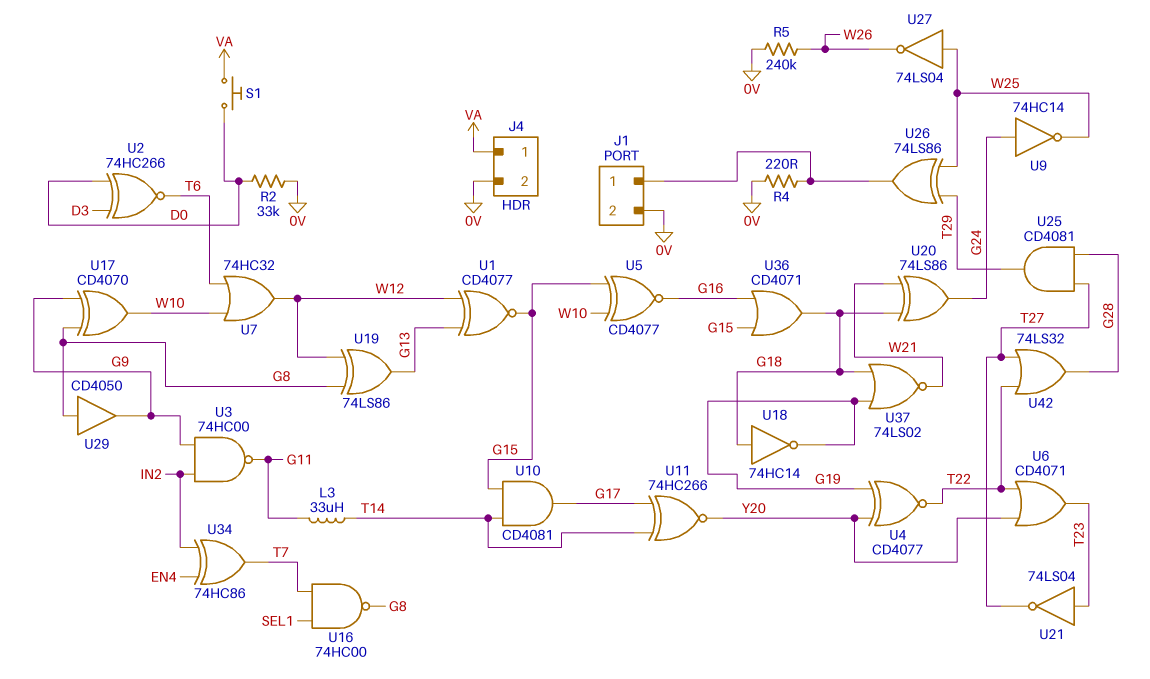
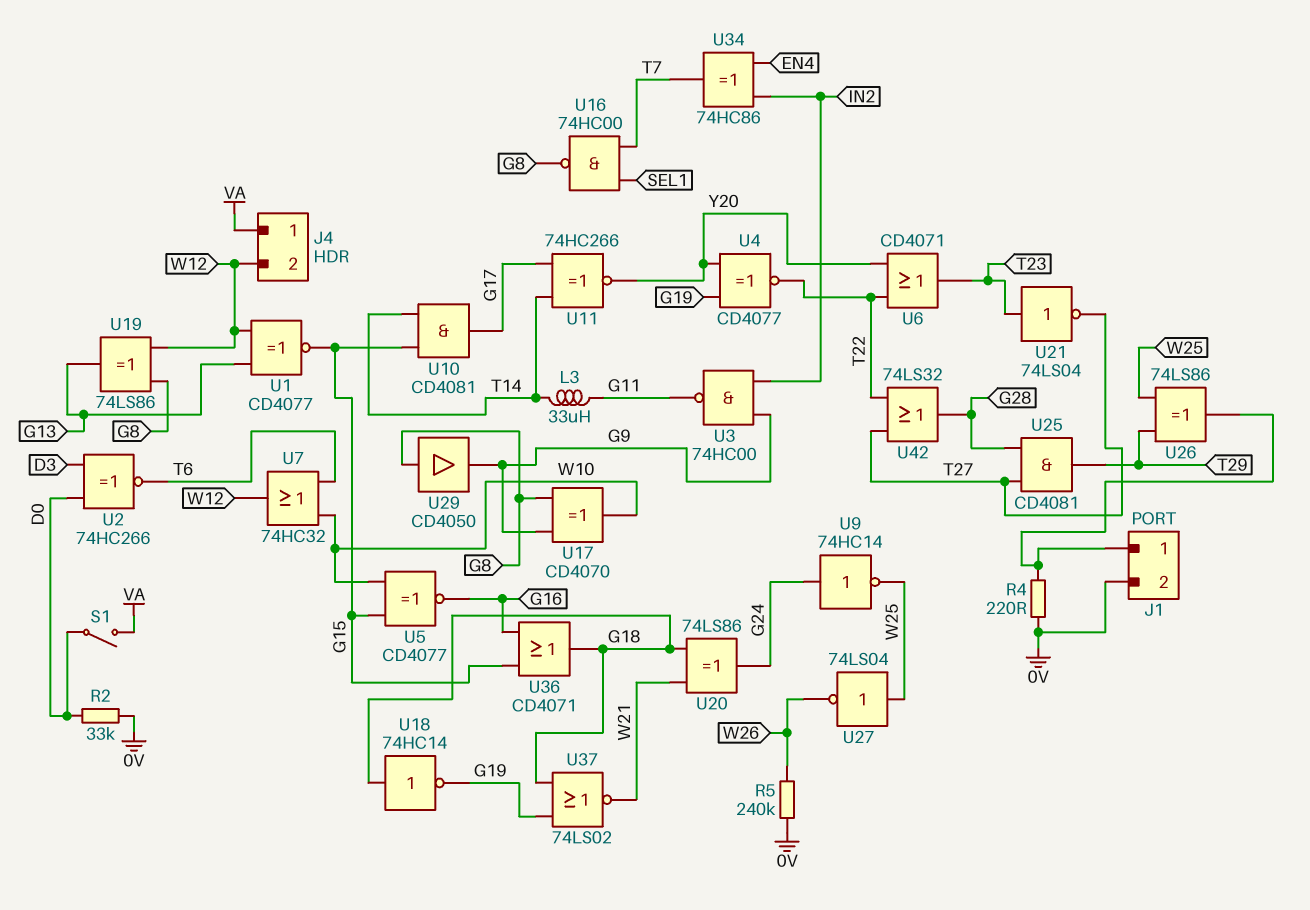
J4 pin 2: 0V -> W12
S1: button (D0, VA) -> switch (D0, VA)

